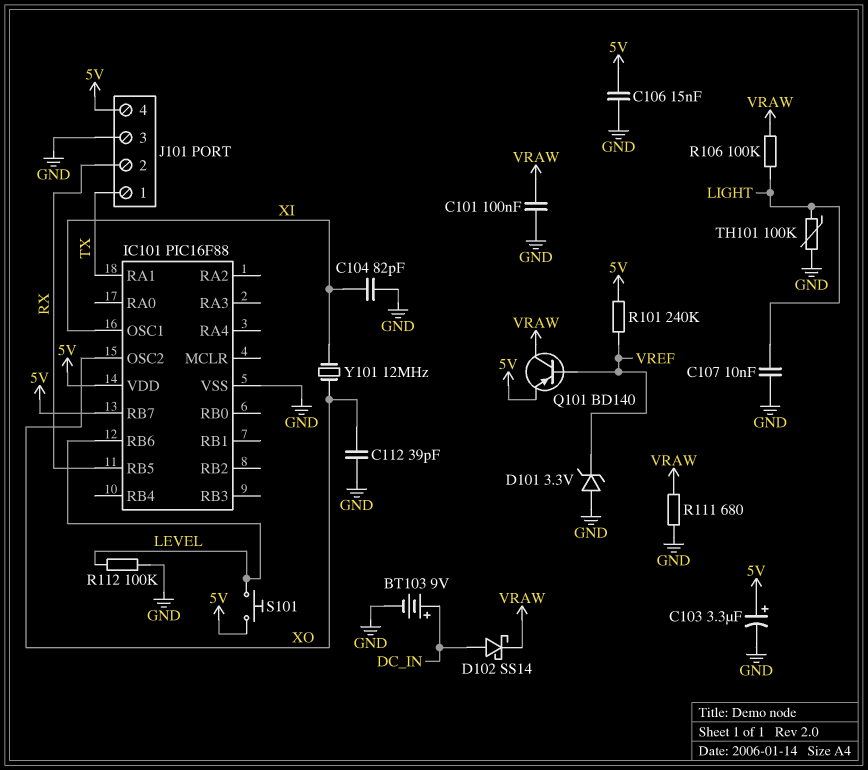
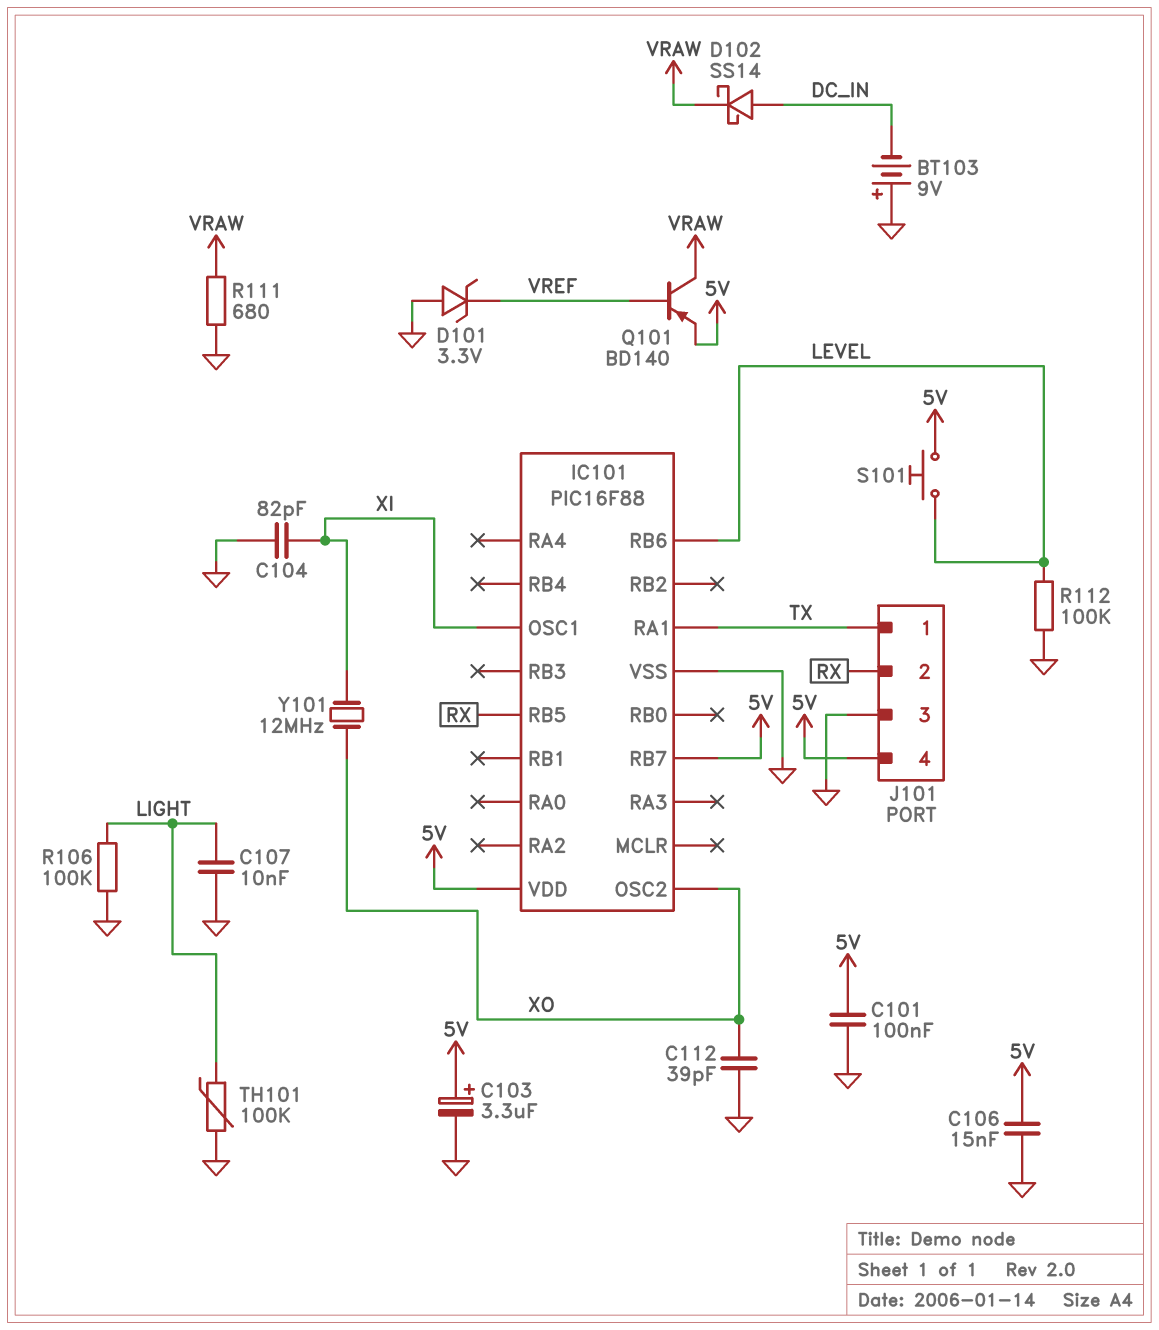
BT103: 9V (plus DC_IN, minus GND) -> 9V (plus GND, minus DC_IN)
C101: 100nF (GND, VRAW) -> 100nF (5V, GND)
R101: 240k (5V, VREF) -> none
R106: 100k (LIGHT, VRAW) -> 100k (GND, LIGHT)

